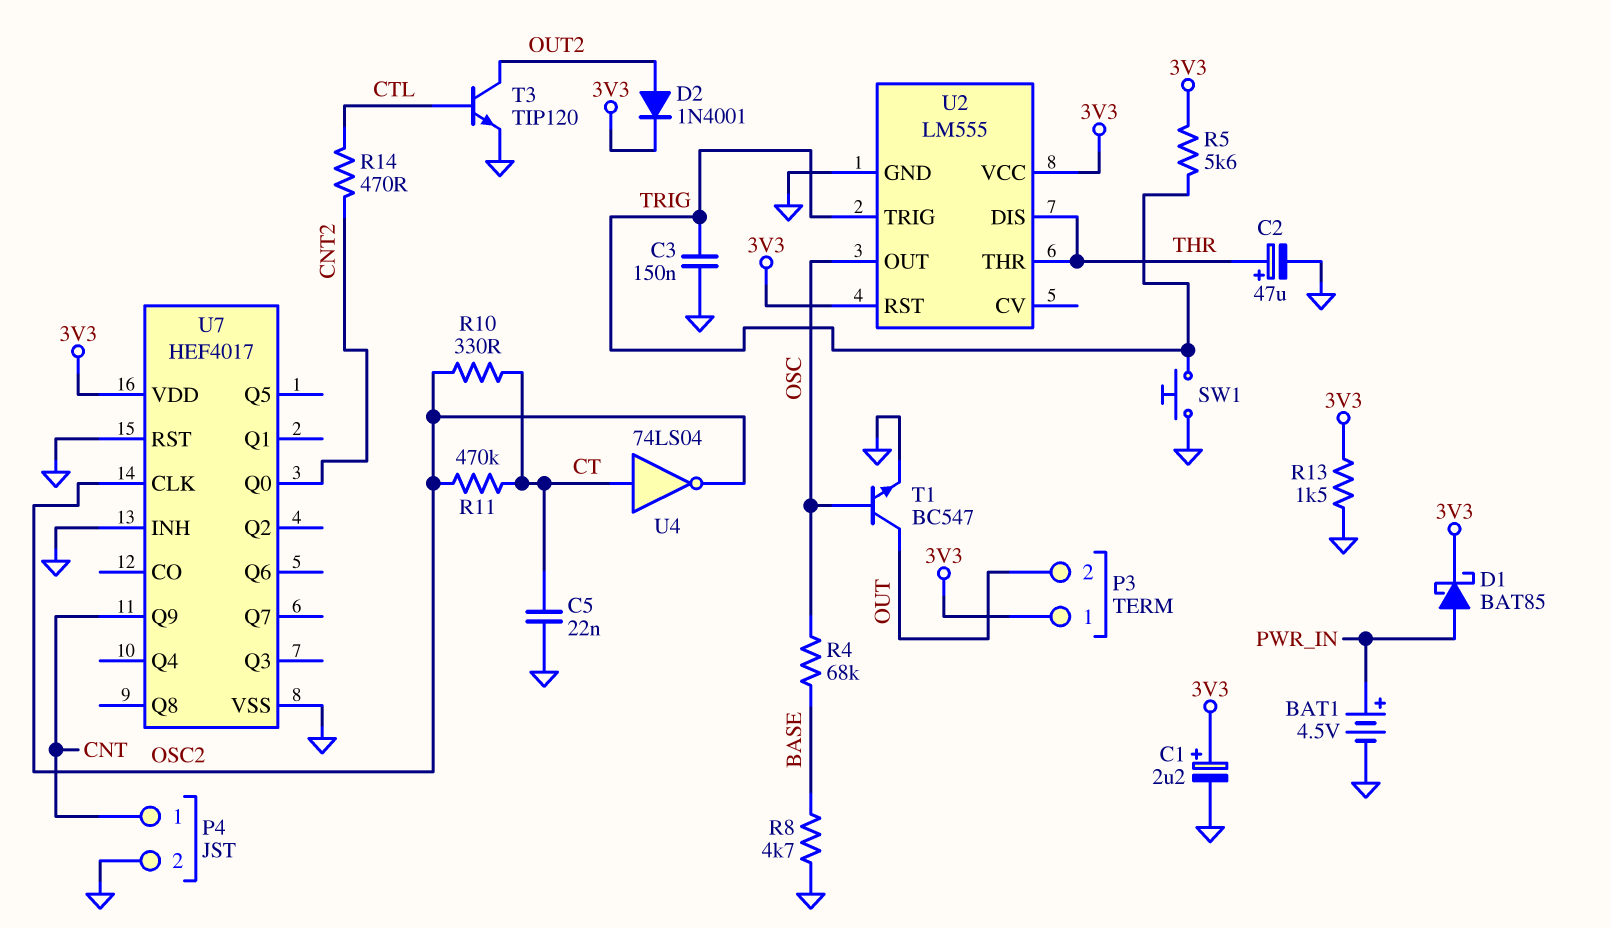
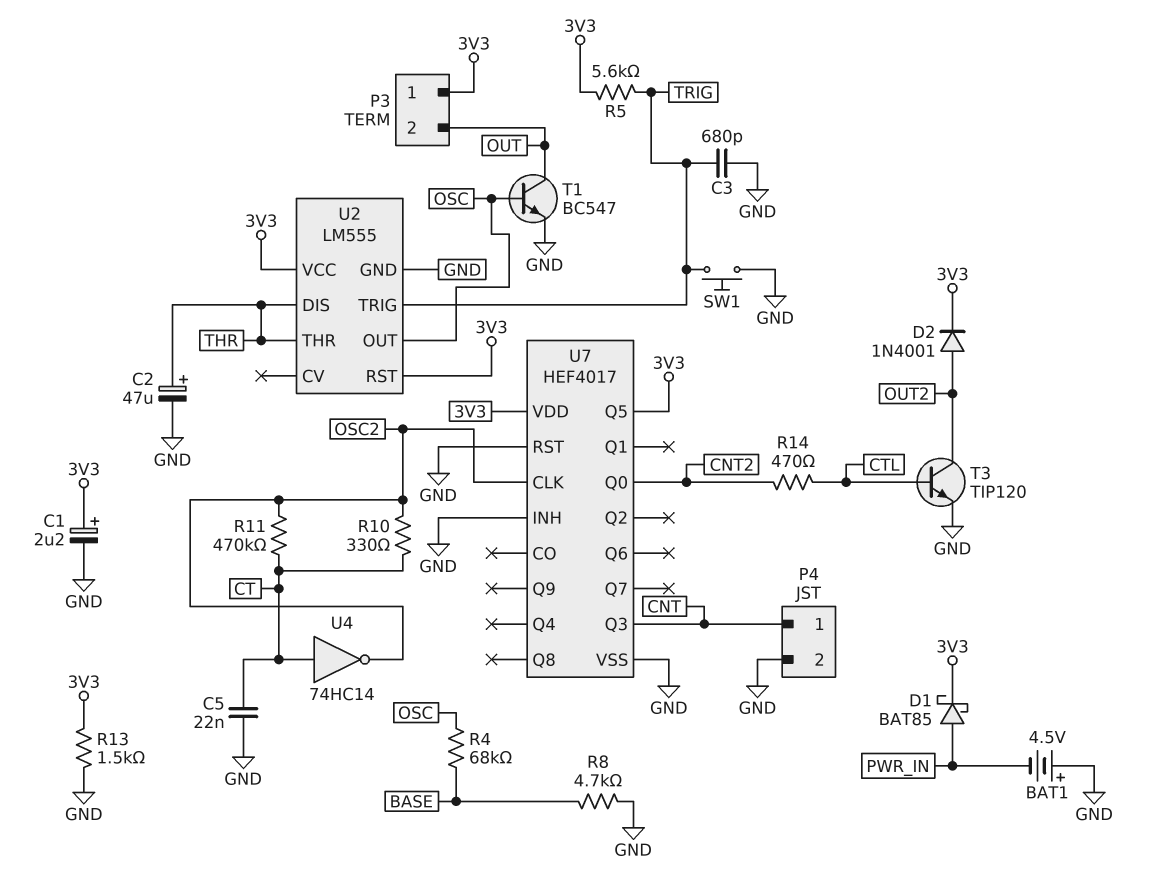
BAT1: 4.5V (plus PWR_IN, minus GND) -> 4.5V (plus GND, minus PWR_IN)
C3: 150nF (GND, TRIG) -> 680pF (GND, TRIG)
U4: NOT 74LS04 (in CT, out OSC2) -> NOT 74HC14 (in CT, out OSC2)
U7 pin Q3: none -> CNT
U7 pin Q5: none -> 3V3
U7 pin Q9: CNT -> none

